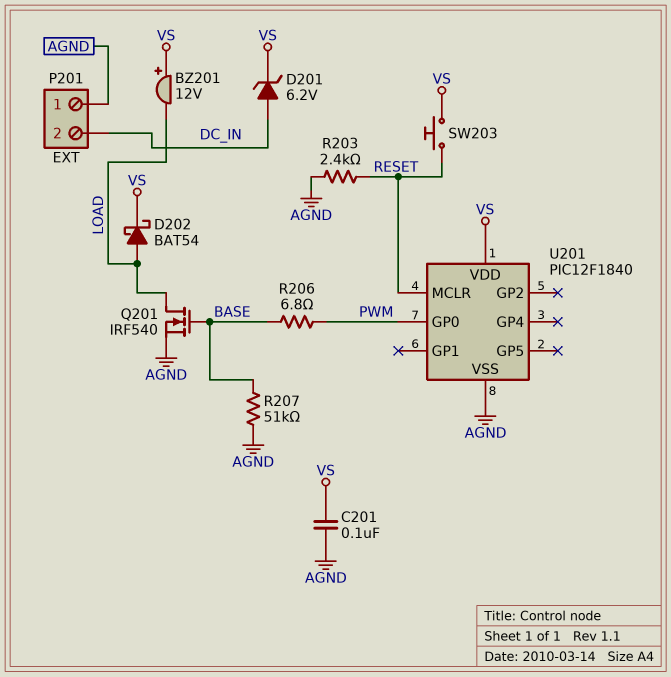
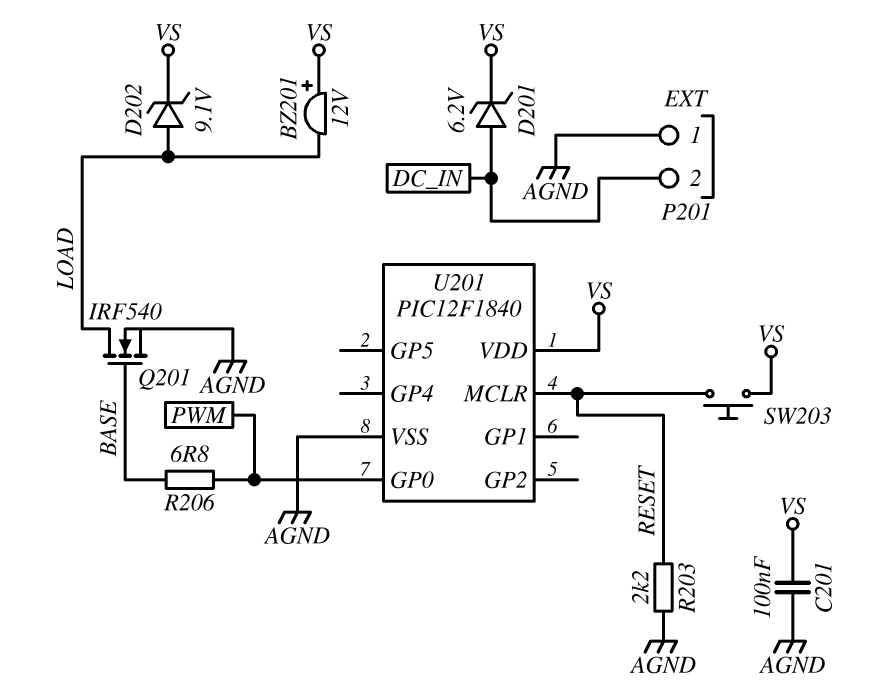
D202: schottky BAT54 (A LOAD, K VS) -> zener 9.1V (A LOAD, K VS)
R203: 2.4k (AGND, RESET) -> 2.2k (AGND, RESET)
R207: 51k (AGND, BASE) -> none

